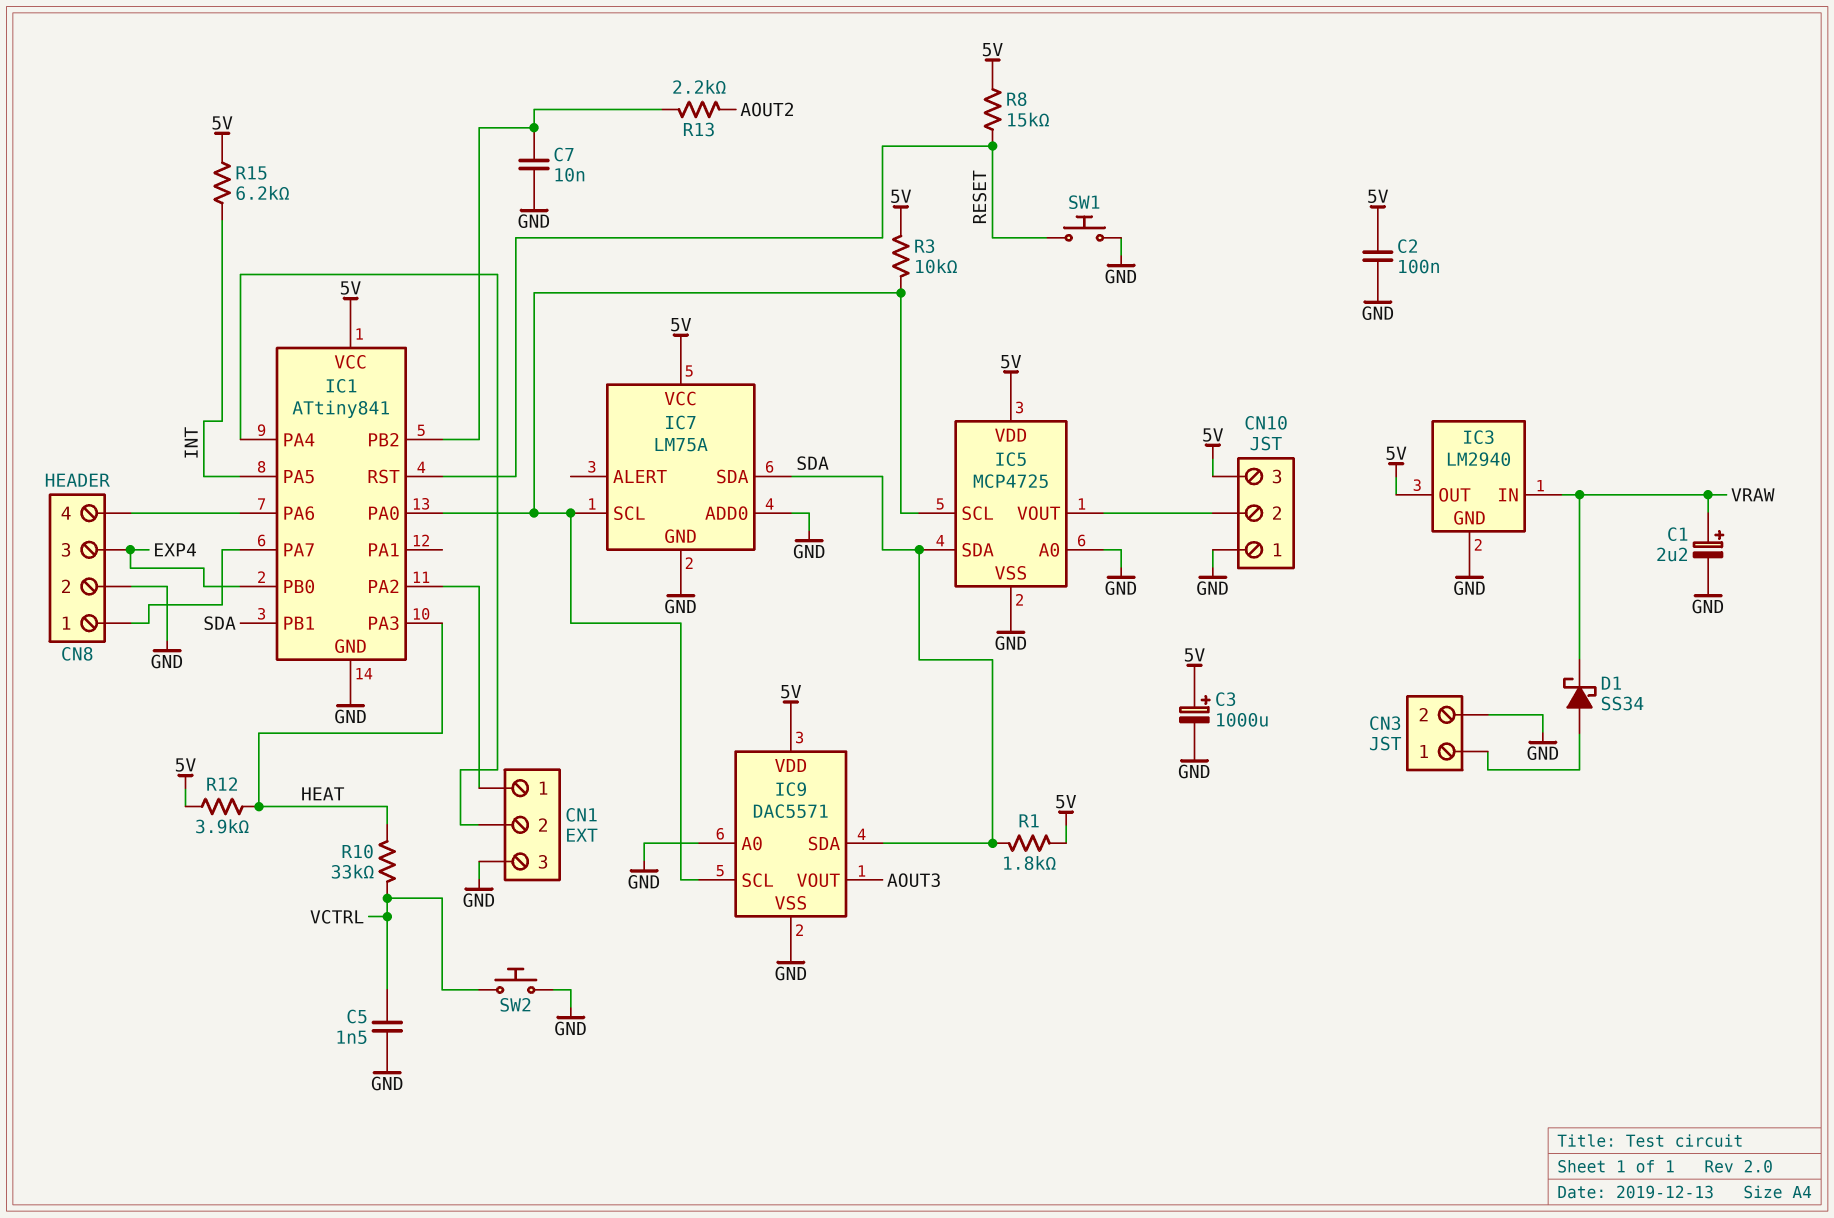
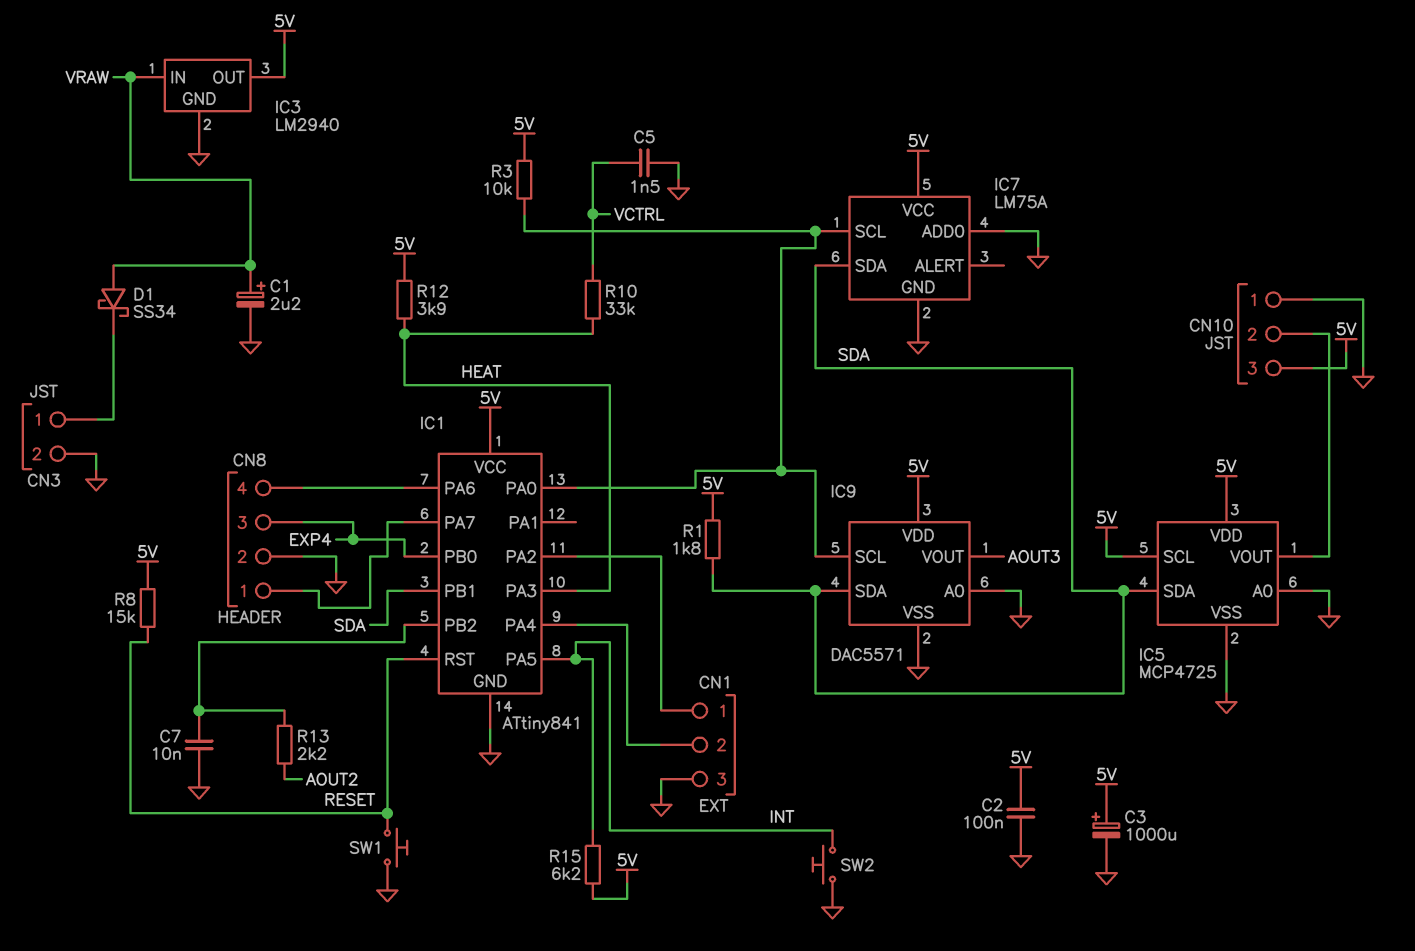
D1: schottky SS34 (A CN3/1, K VRAW) -> schottky SS34 (A VRAW, K CN3/1)
IC5 pin SCL: IC1/PA0 -> 5V
SW2: button (GND, VCTRL) -> button (GND, INT)

